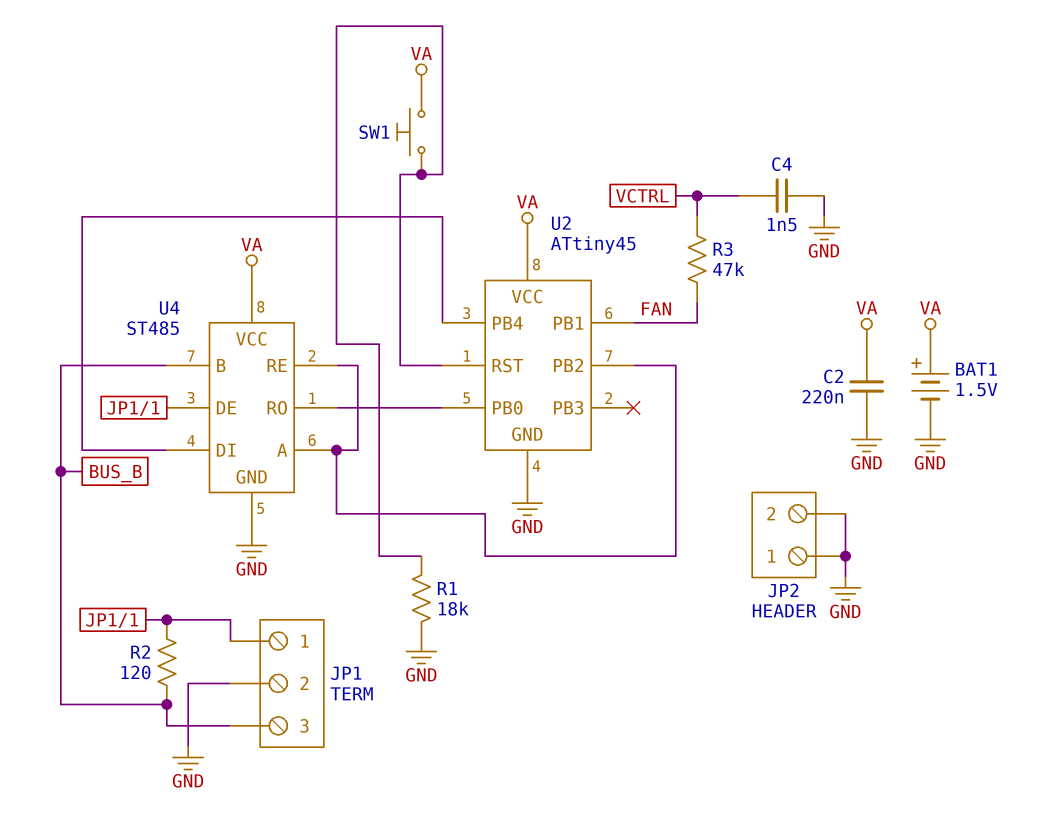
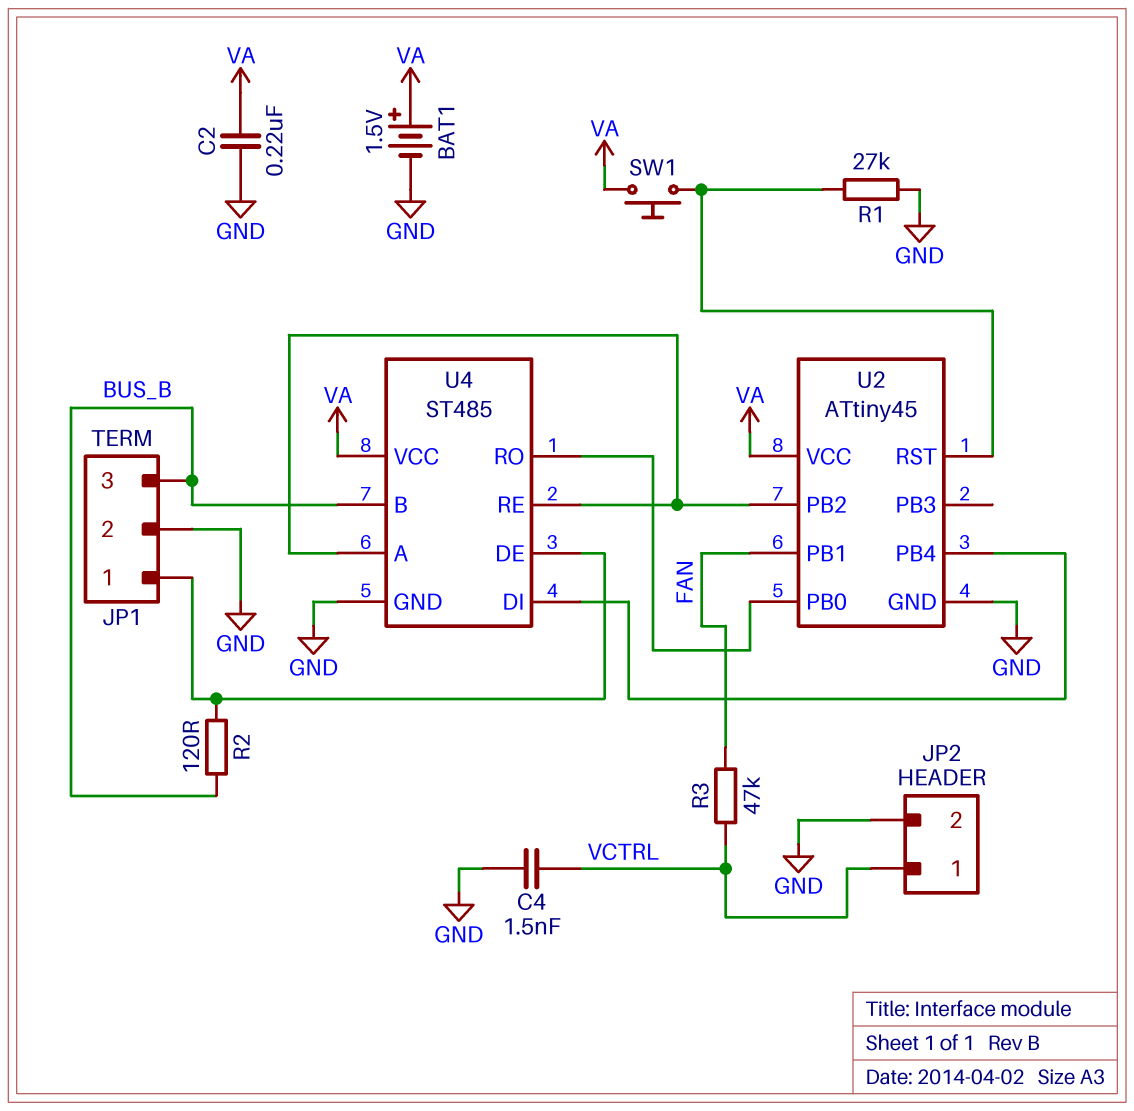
JP2 pin 1: GND -> VCTRL
R1: 18k (GND, U2/RST) -> 27k (GND, U2/RST)

